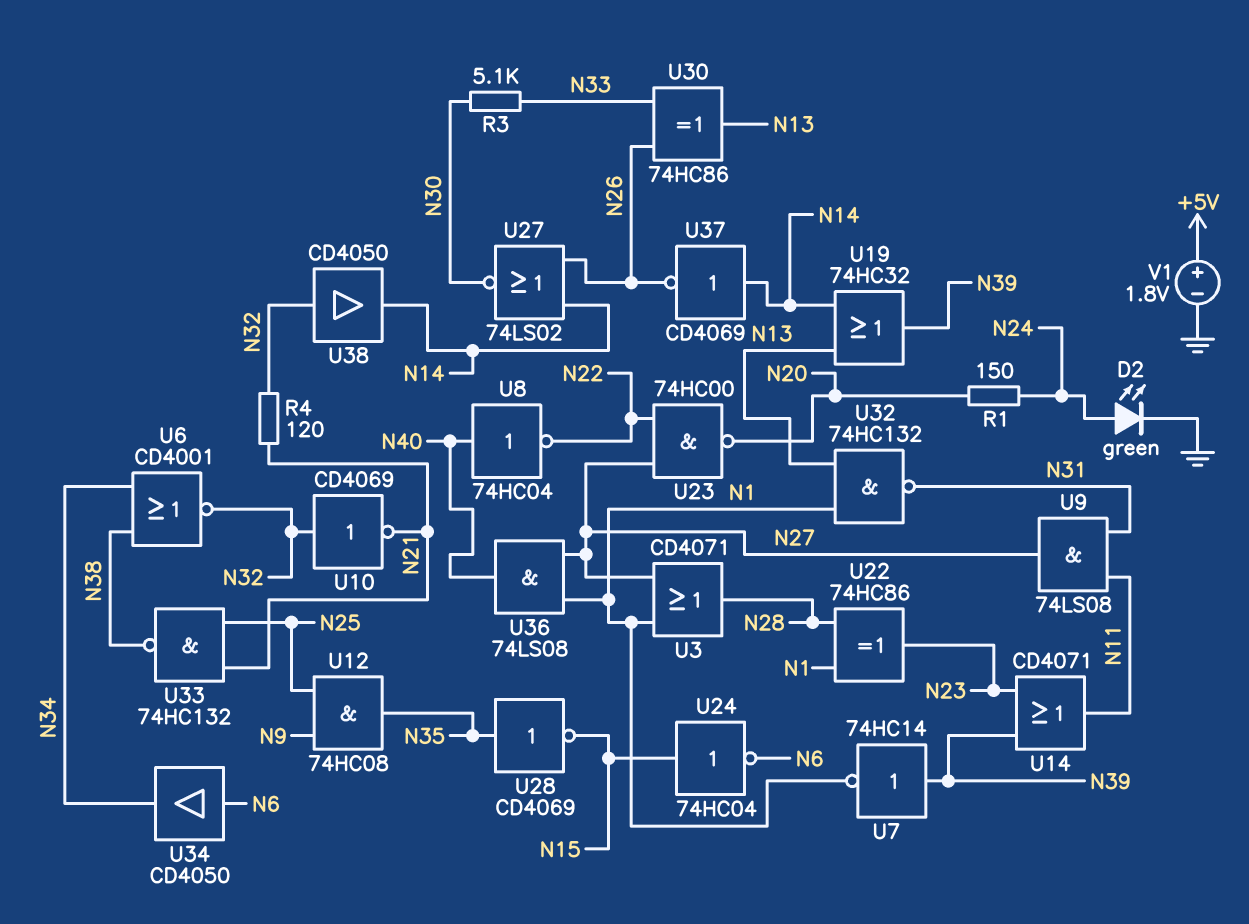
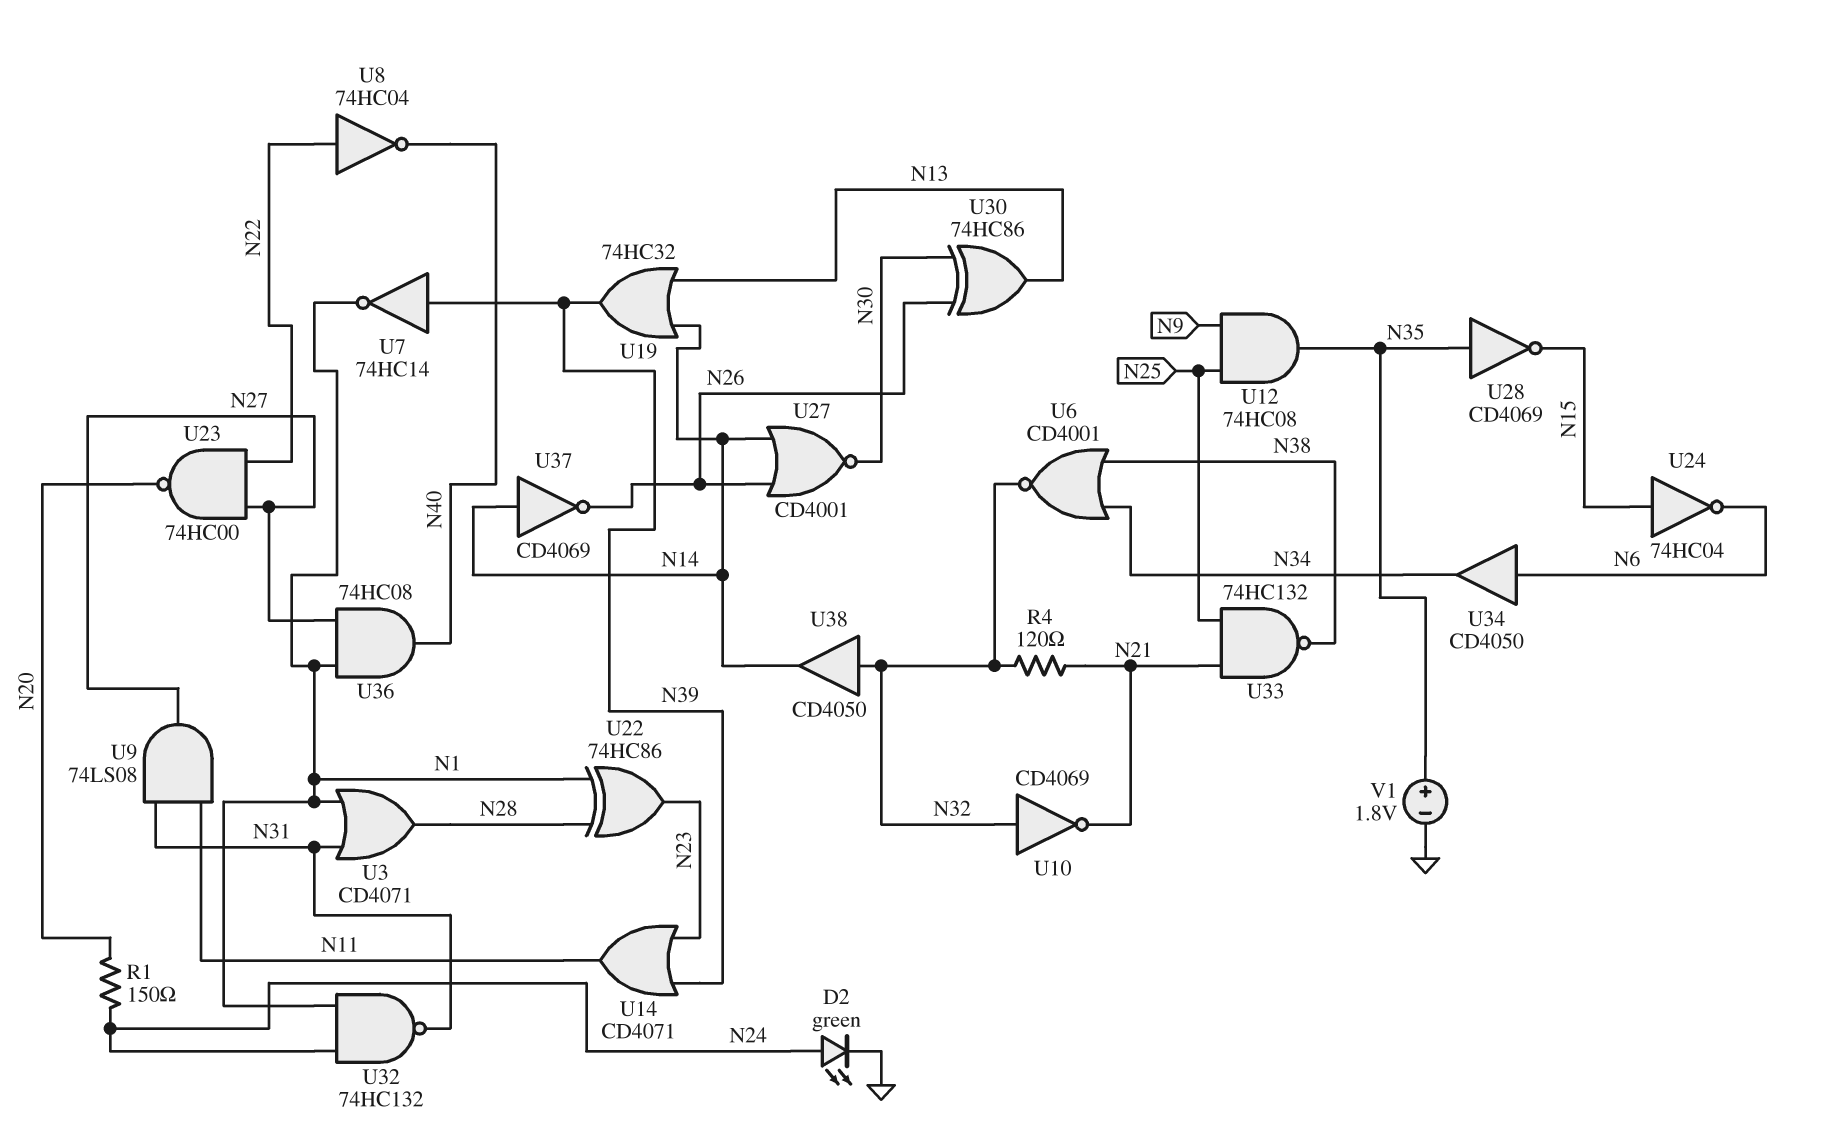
R3: 5.1k (N30, N33) -> none
U3: OR CD4071 (in N1, in N27, out N28) -> OR CD4071 (in N1, in N31, out N28)
U8: NOT 74HC04 (in N40, out N22) -> NOT 74HC04 (in N22, out N40)
U27: NOR 74LS02 (in N14, in N26, out N30) -> NOR CD4001 (in N14, in N26, out N30)
U30: XOR 74HC86 (in N26, in N33, out N13) -> XOR 74HC86 (in N26, in N30, out N13)
U32: NAND 74HC132 (in N1, in N13, out N31) -> NAND 74HC132 (in N1, in N24, out N31)
U36: AND 74LS08 (in N1, in N27, out N40) -> AND 74HC08 (in N1, in N27, out N40)
V1: 1.8V (plus +5V, minus GND) -> 1.8V (plus N35, minus GND)

